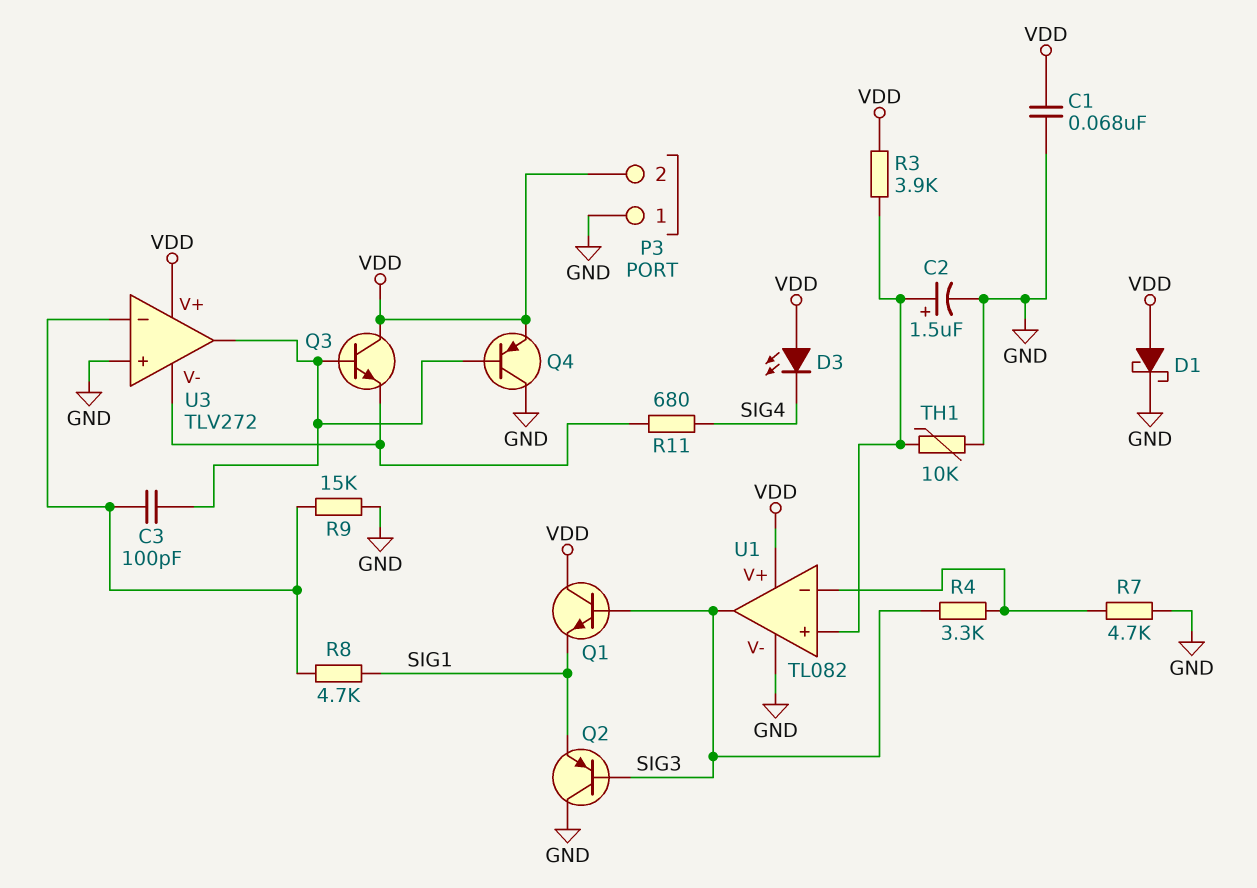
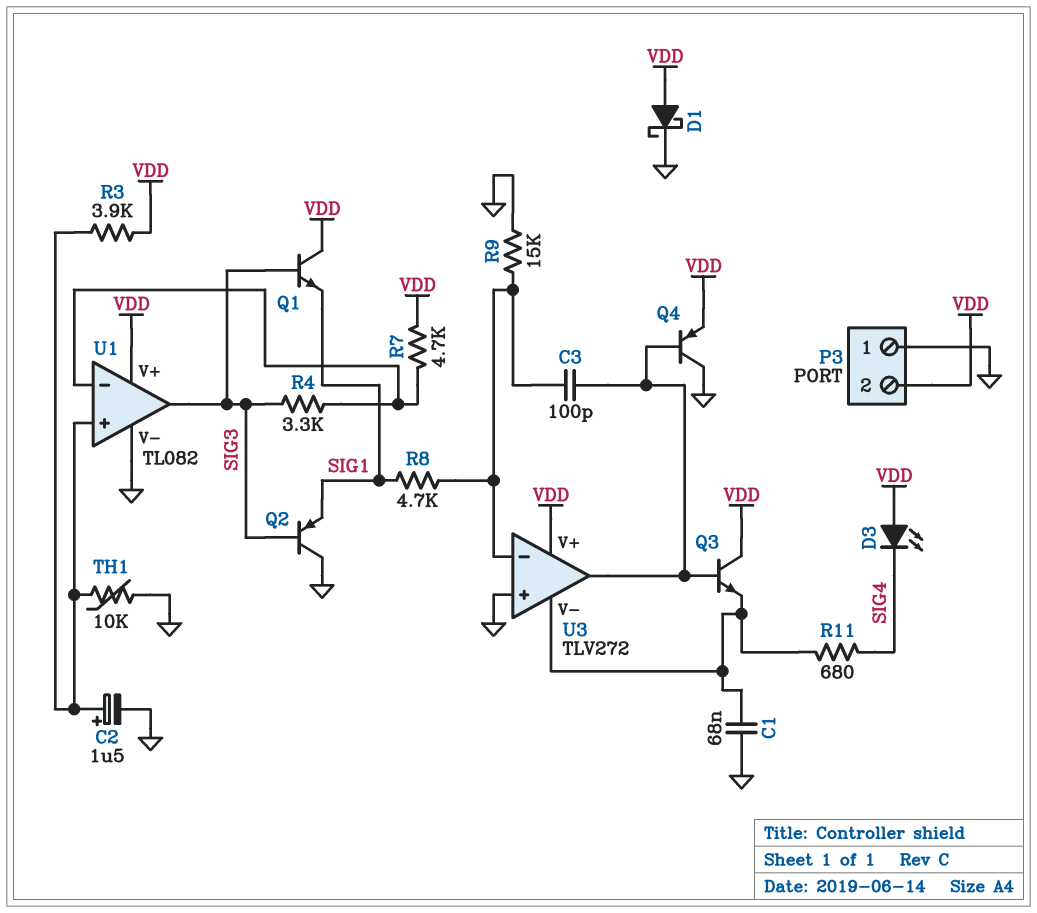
C1: 68nF (GND, VDD) -> 68nF (GND, U3/V-)
R7: 4.7k (GND, U1/in-) -> 4.7k (U1/in-, VDD)

